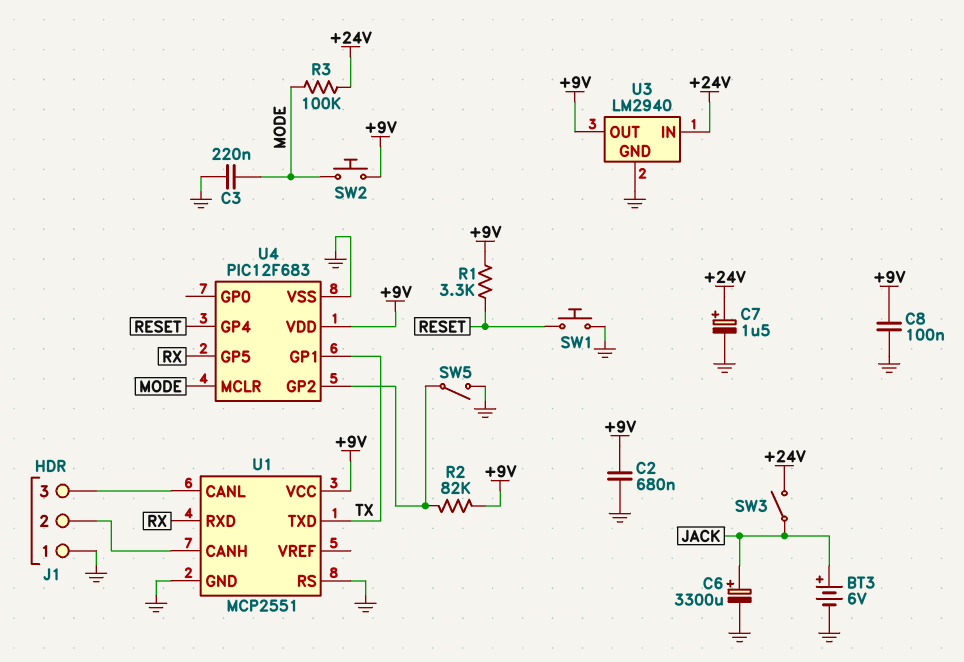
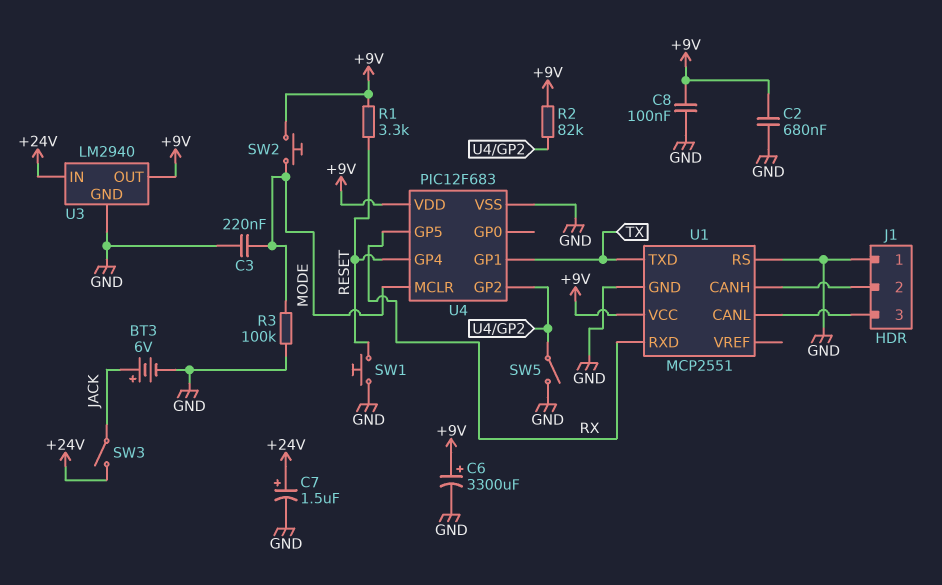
C6: 3300uF (plus JACK, minus GND) -> 3300uF (plus +9V, minus GND)
R3: 100k (+24V, MODE) -> 100k (GND, MODE)

